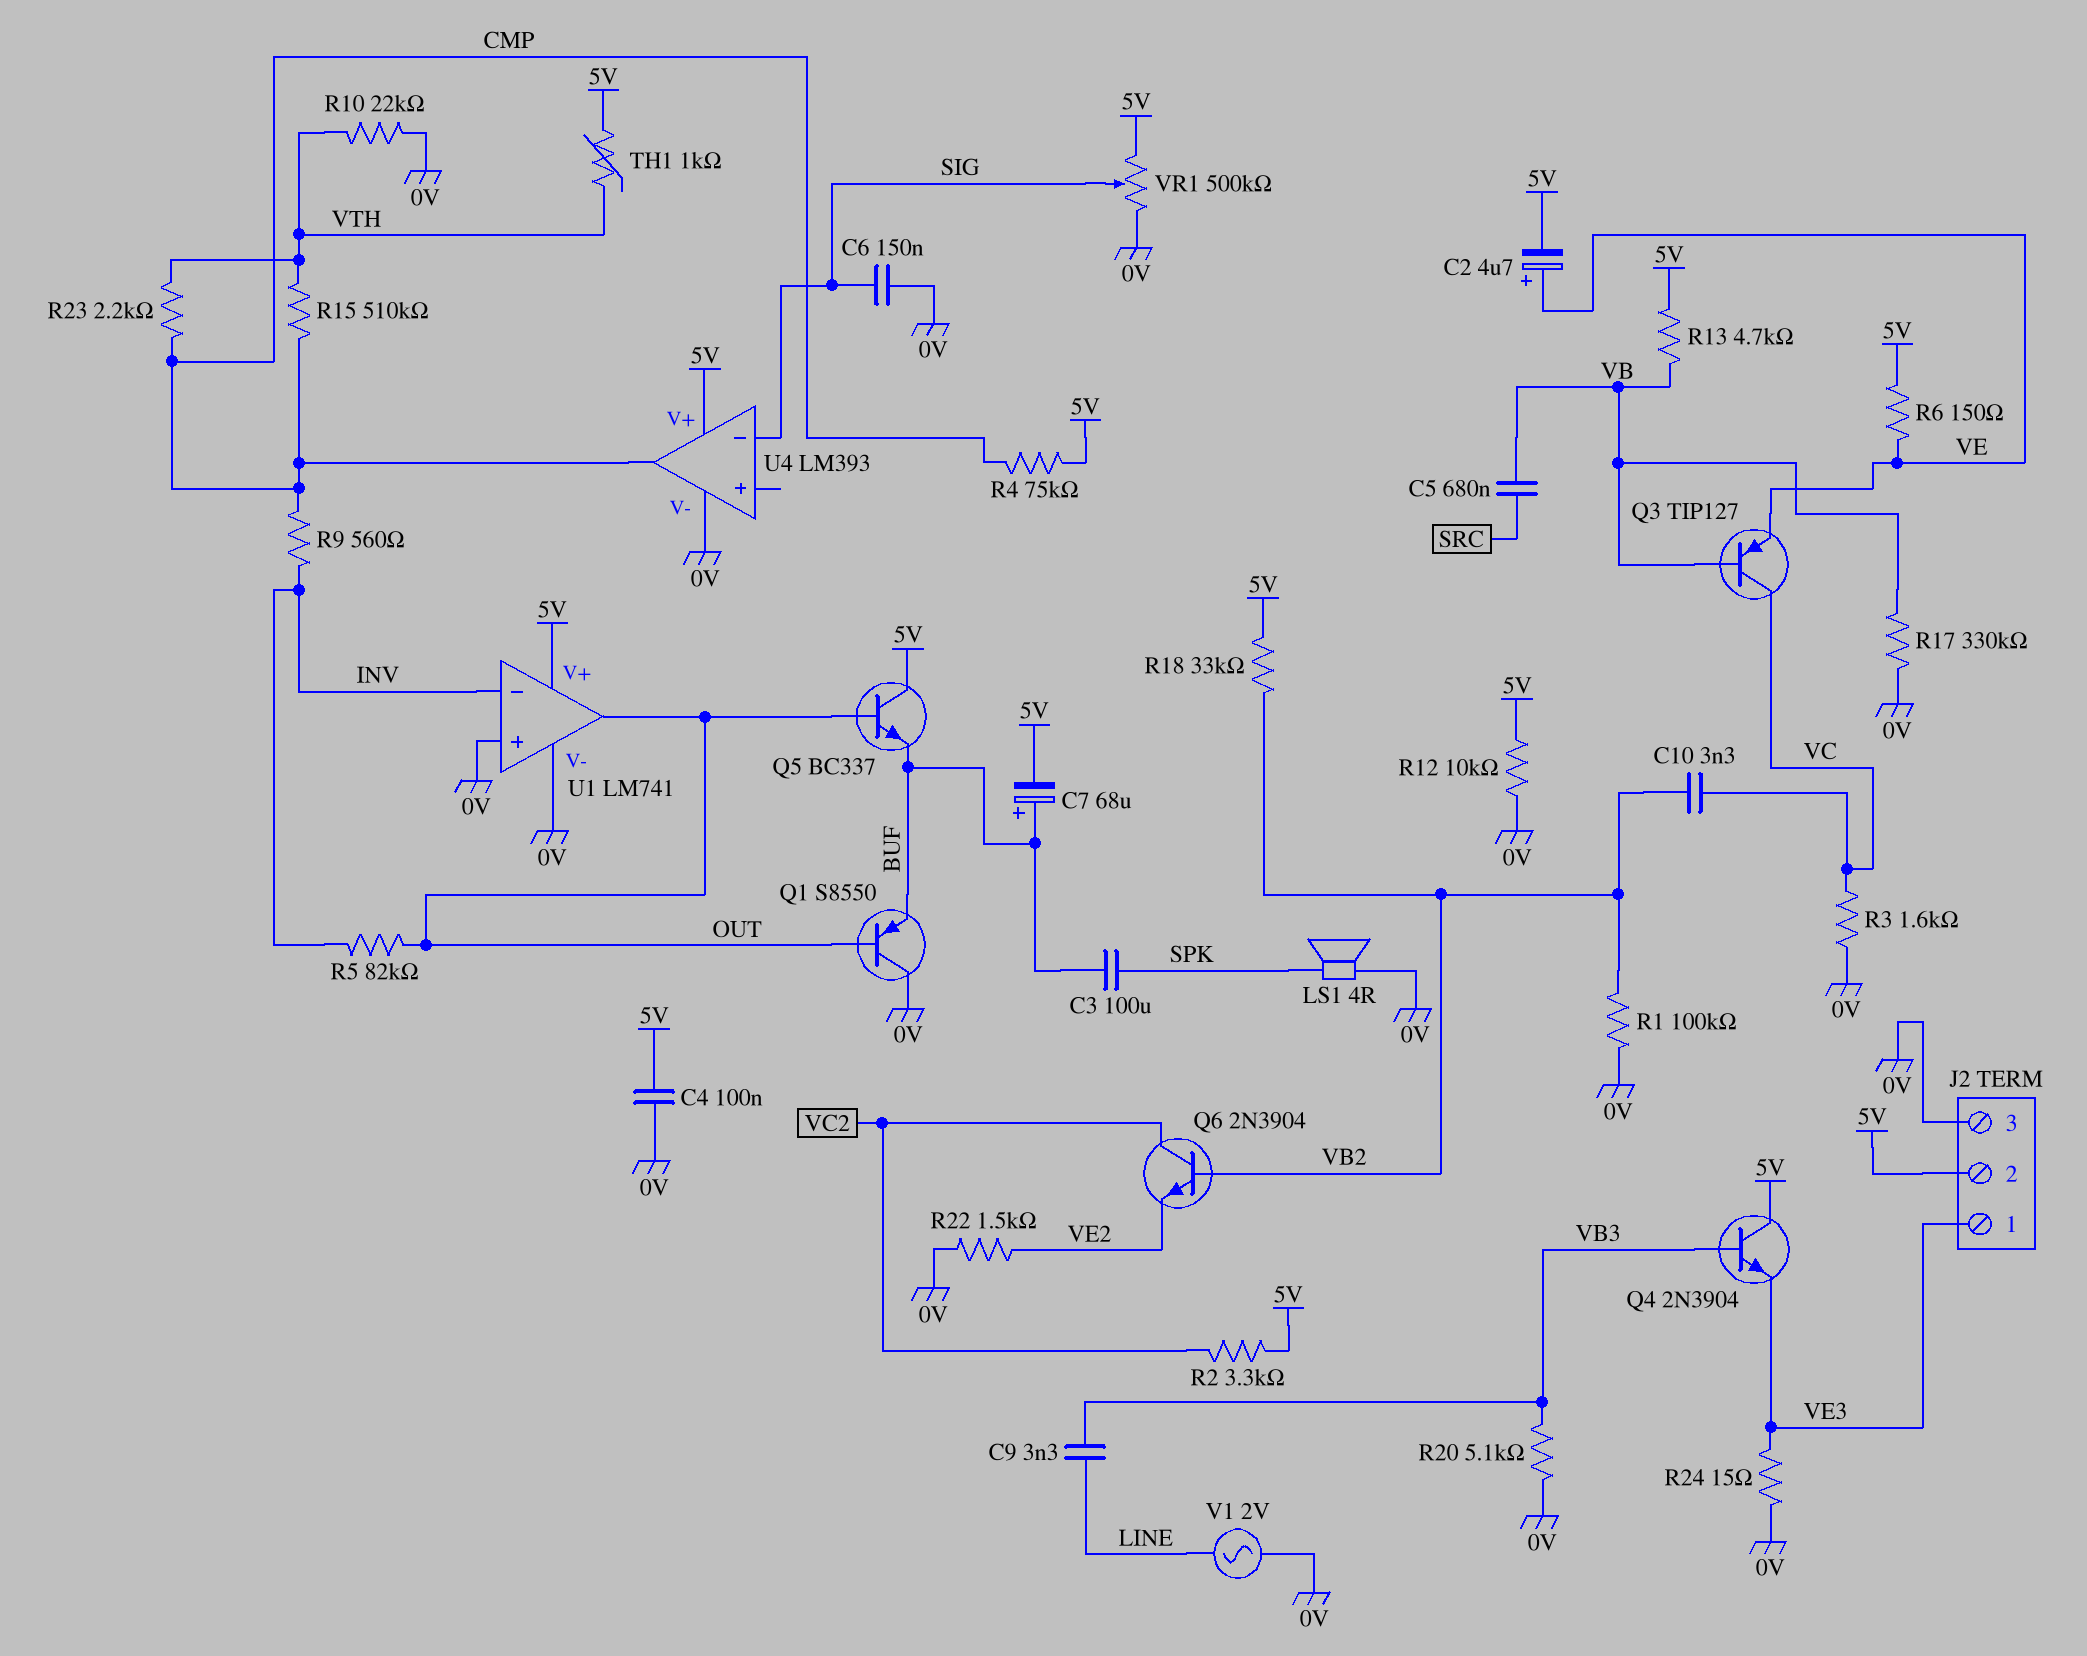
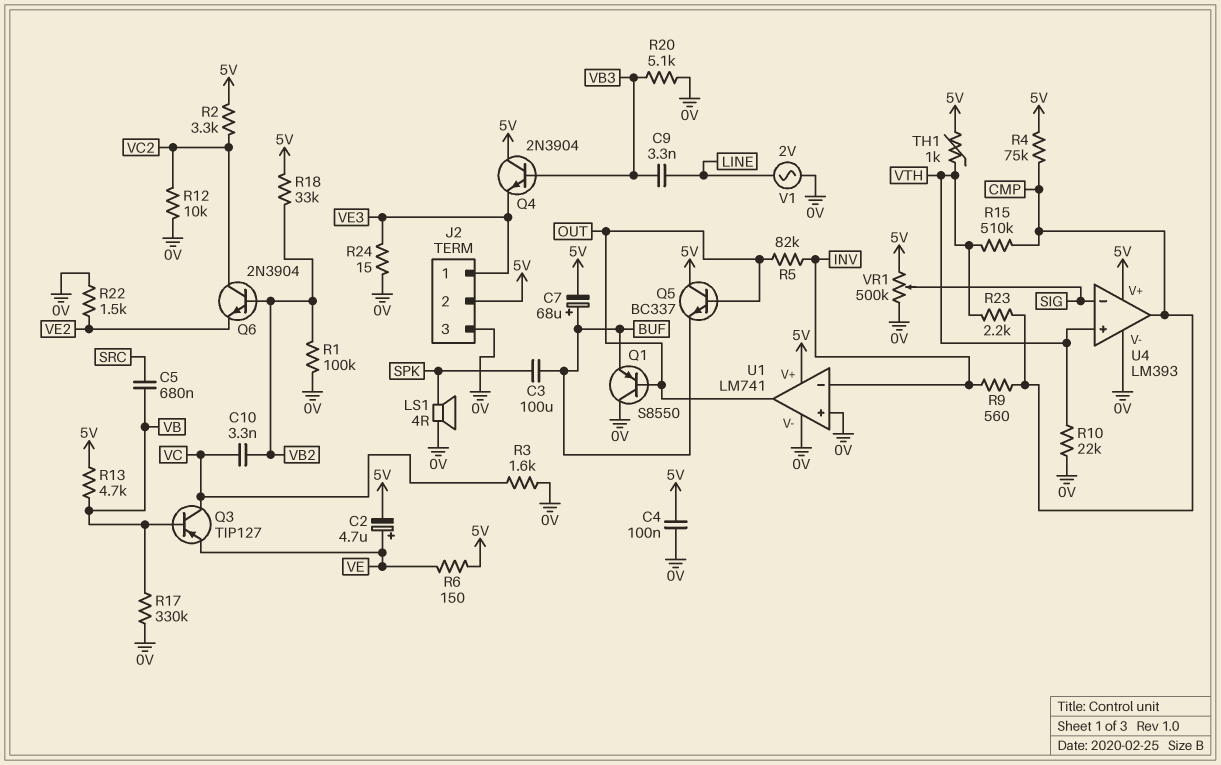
C6: 150nF (0V, SIG) -> none
R12: 10k (0V, 5V) -> 10k (0V, VC2)
U4 pin in+: none -> VTH

